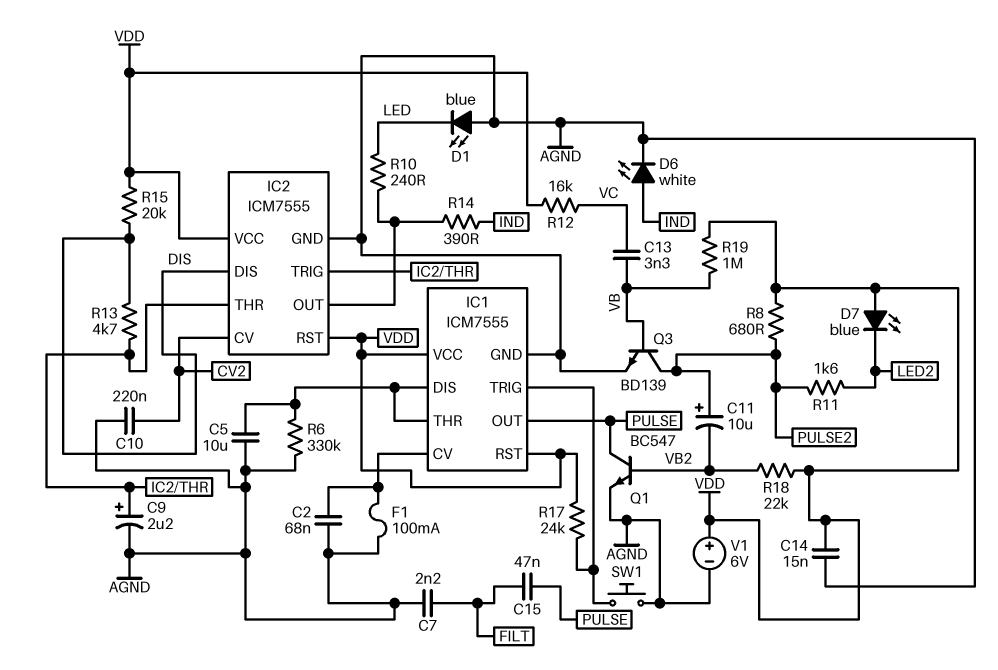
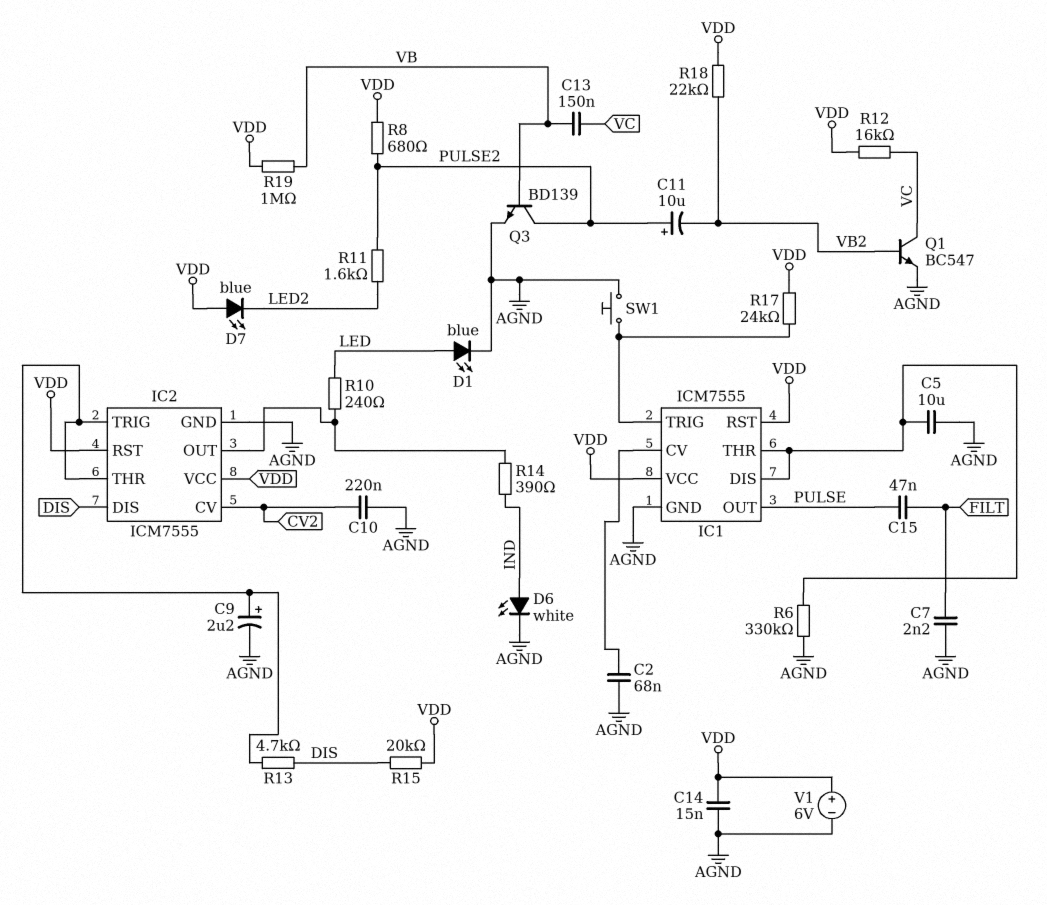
C13: 3.3nF (VB, VC) -> 150nF (VB, VC)
D1: LED blue (A AGND, K LED) -> LED blue (A LED, K AGND)
F1: 100mA (AGND, IC1/CV) -> none
Q1: NPN BC547 (B VB2, C PULSE, E AGND) -> NPN BC547 (B VB2, C VC, E AGND)

